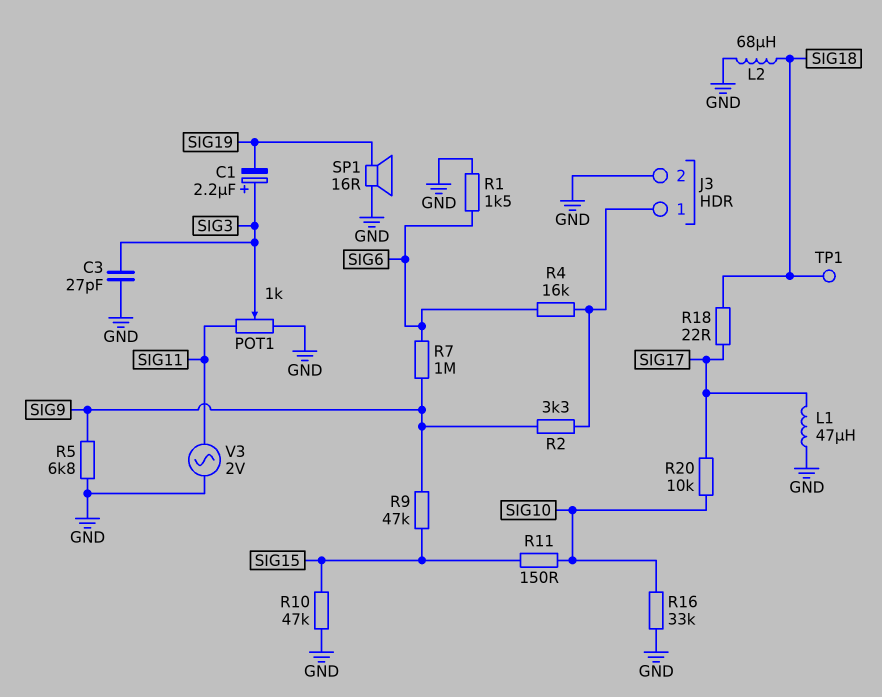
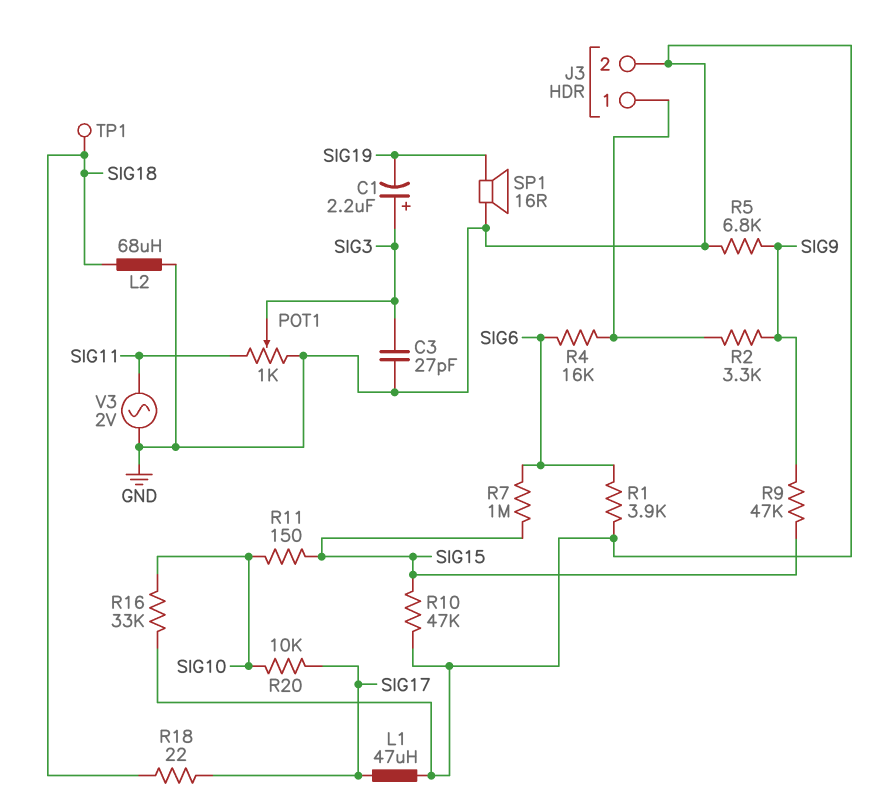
R1: 1.5k (GND, SIG6) -> 3.9k (GND, SIG6)
R7: 1M (SIG6, SIG9) -> 1M (SIG6, SIG15)

